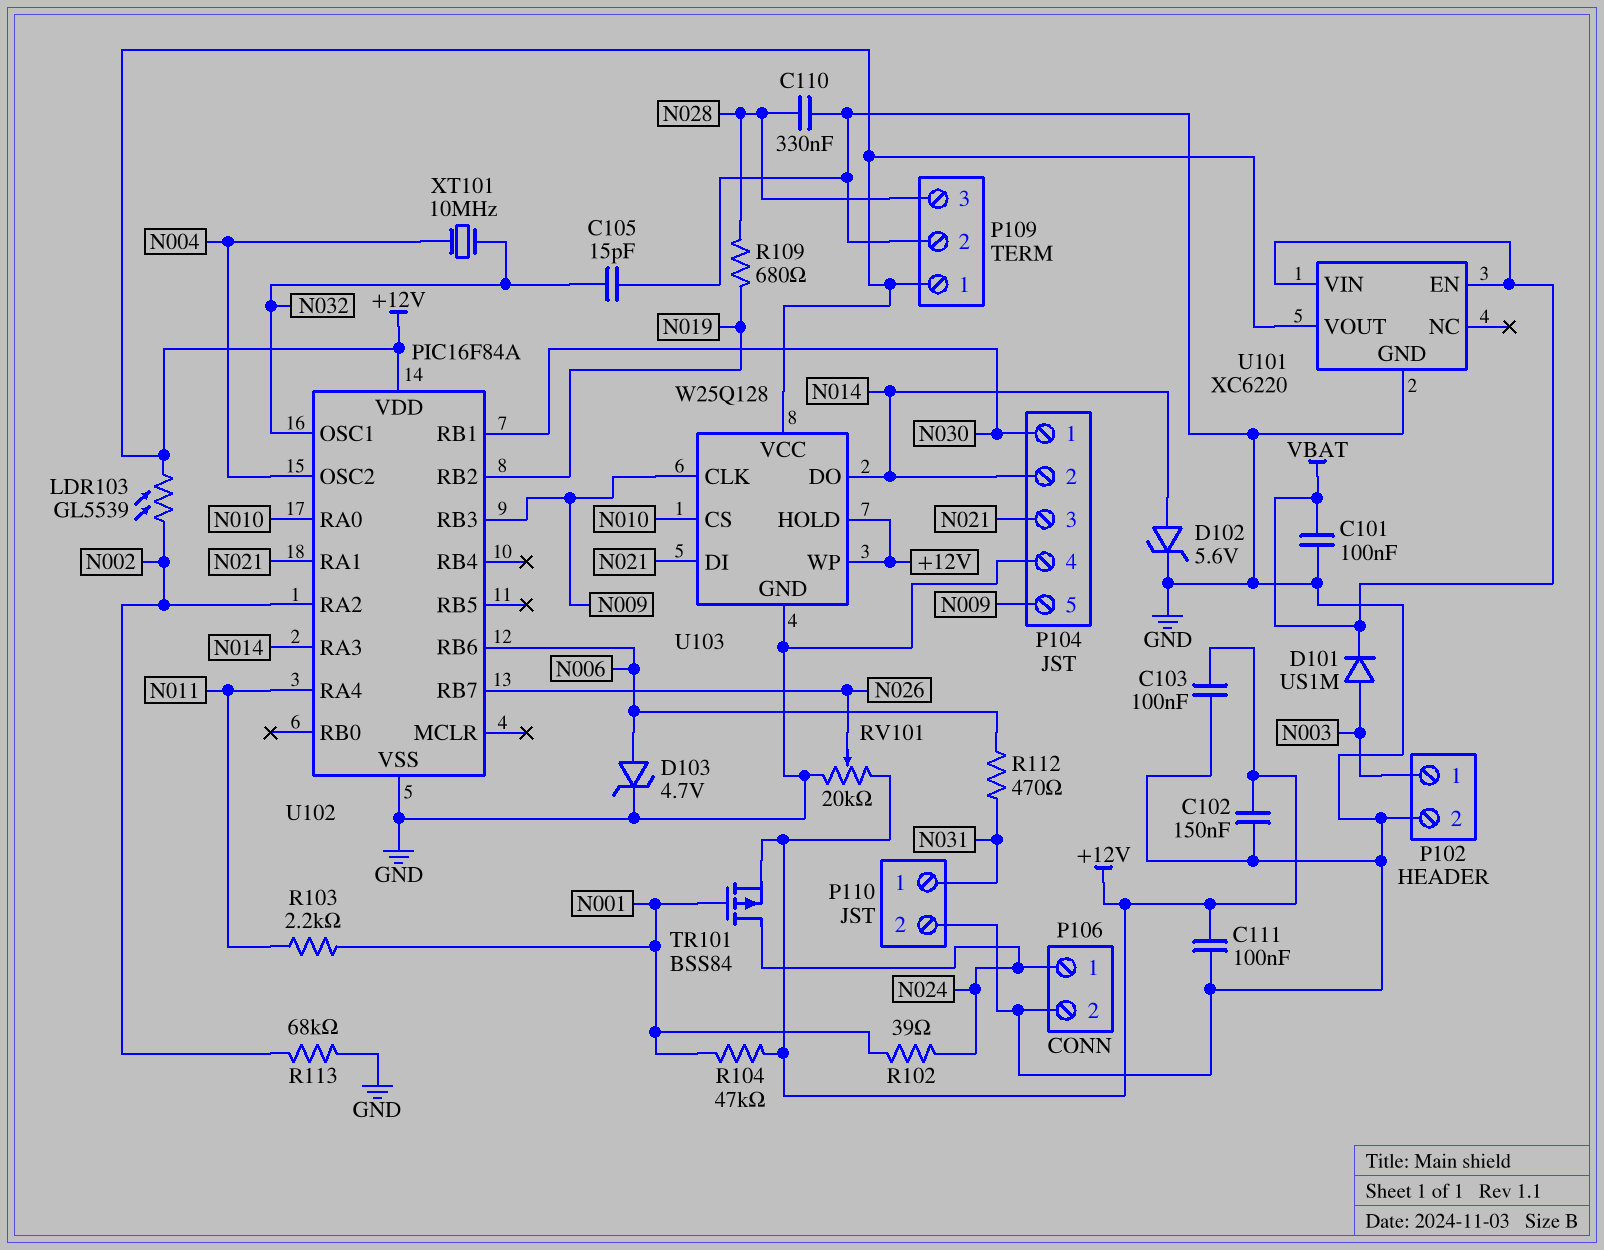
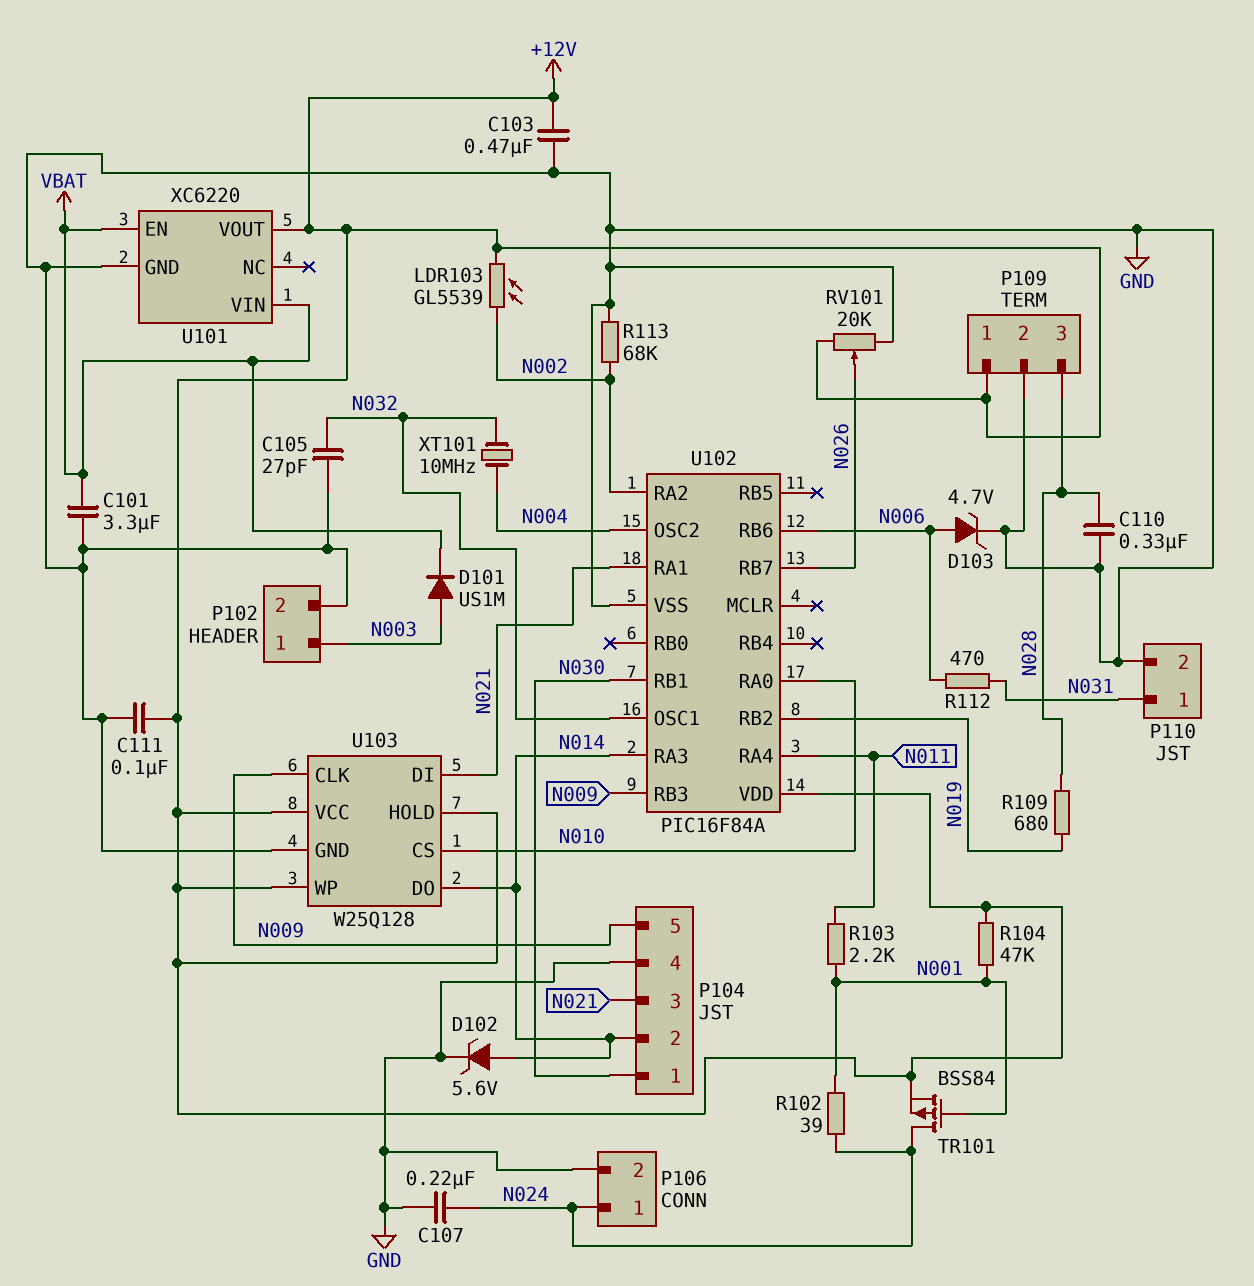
C101: 100nF (GND, VBAT) -> 3.3uF (GND, VBAT)
C102: 150nF (+12V, GND) -> none
C103: 100nF (+12V, GND) -> 470nF (+12V, GND)
C105: 15pF (GND, N032) -> 27pF (GND, N032)
C107: none -> 220nF (GND, N024)

